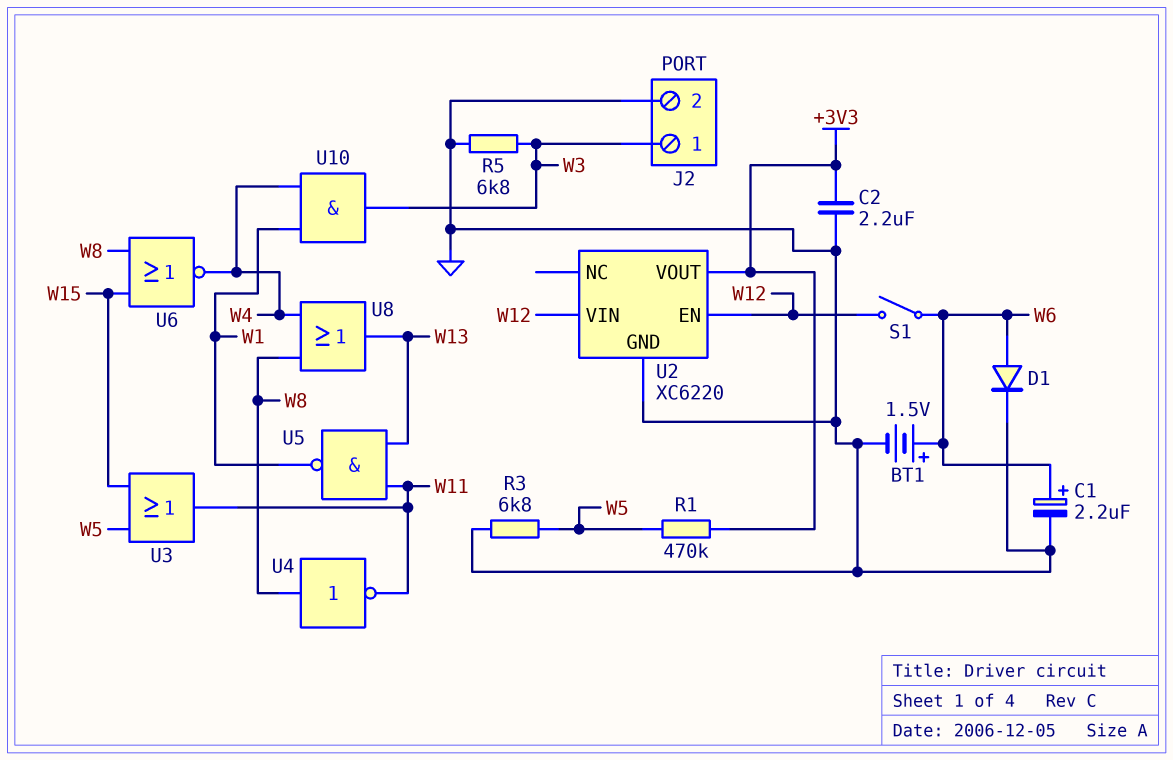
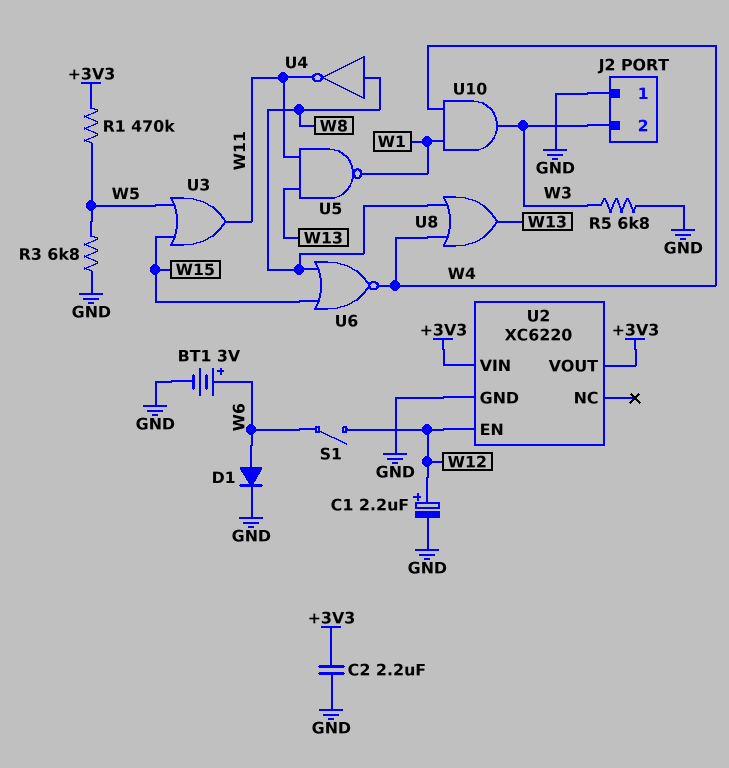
BT1: 1.5V (plus W6, minus GND) -> 3V (plus W6, minus GND)
C1: 2.2uF (plus W6, minus GND) -> 2.2uF (plus W12, minus GND)
J2 pin 1: W3 -> GND
J2 pin 2: GND -> W3
U2 pin VIN: W12 -> +3V3

